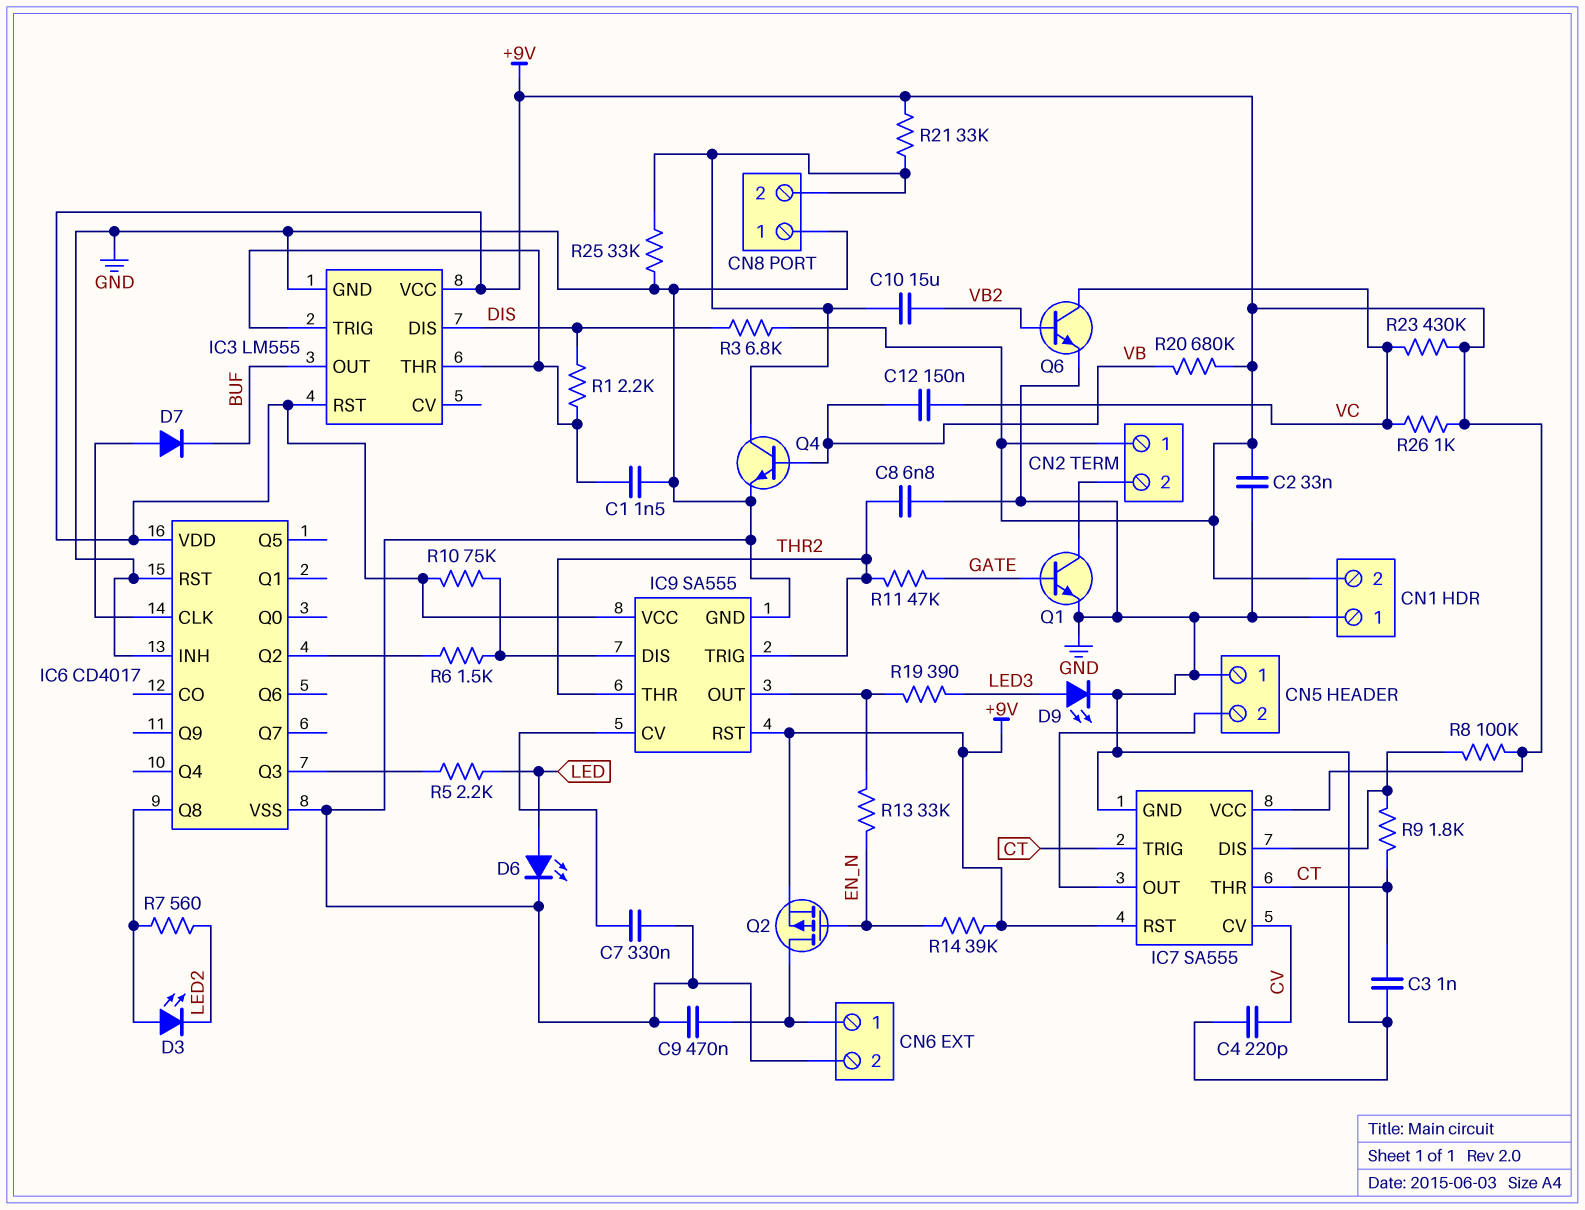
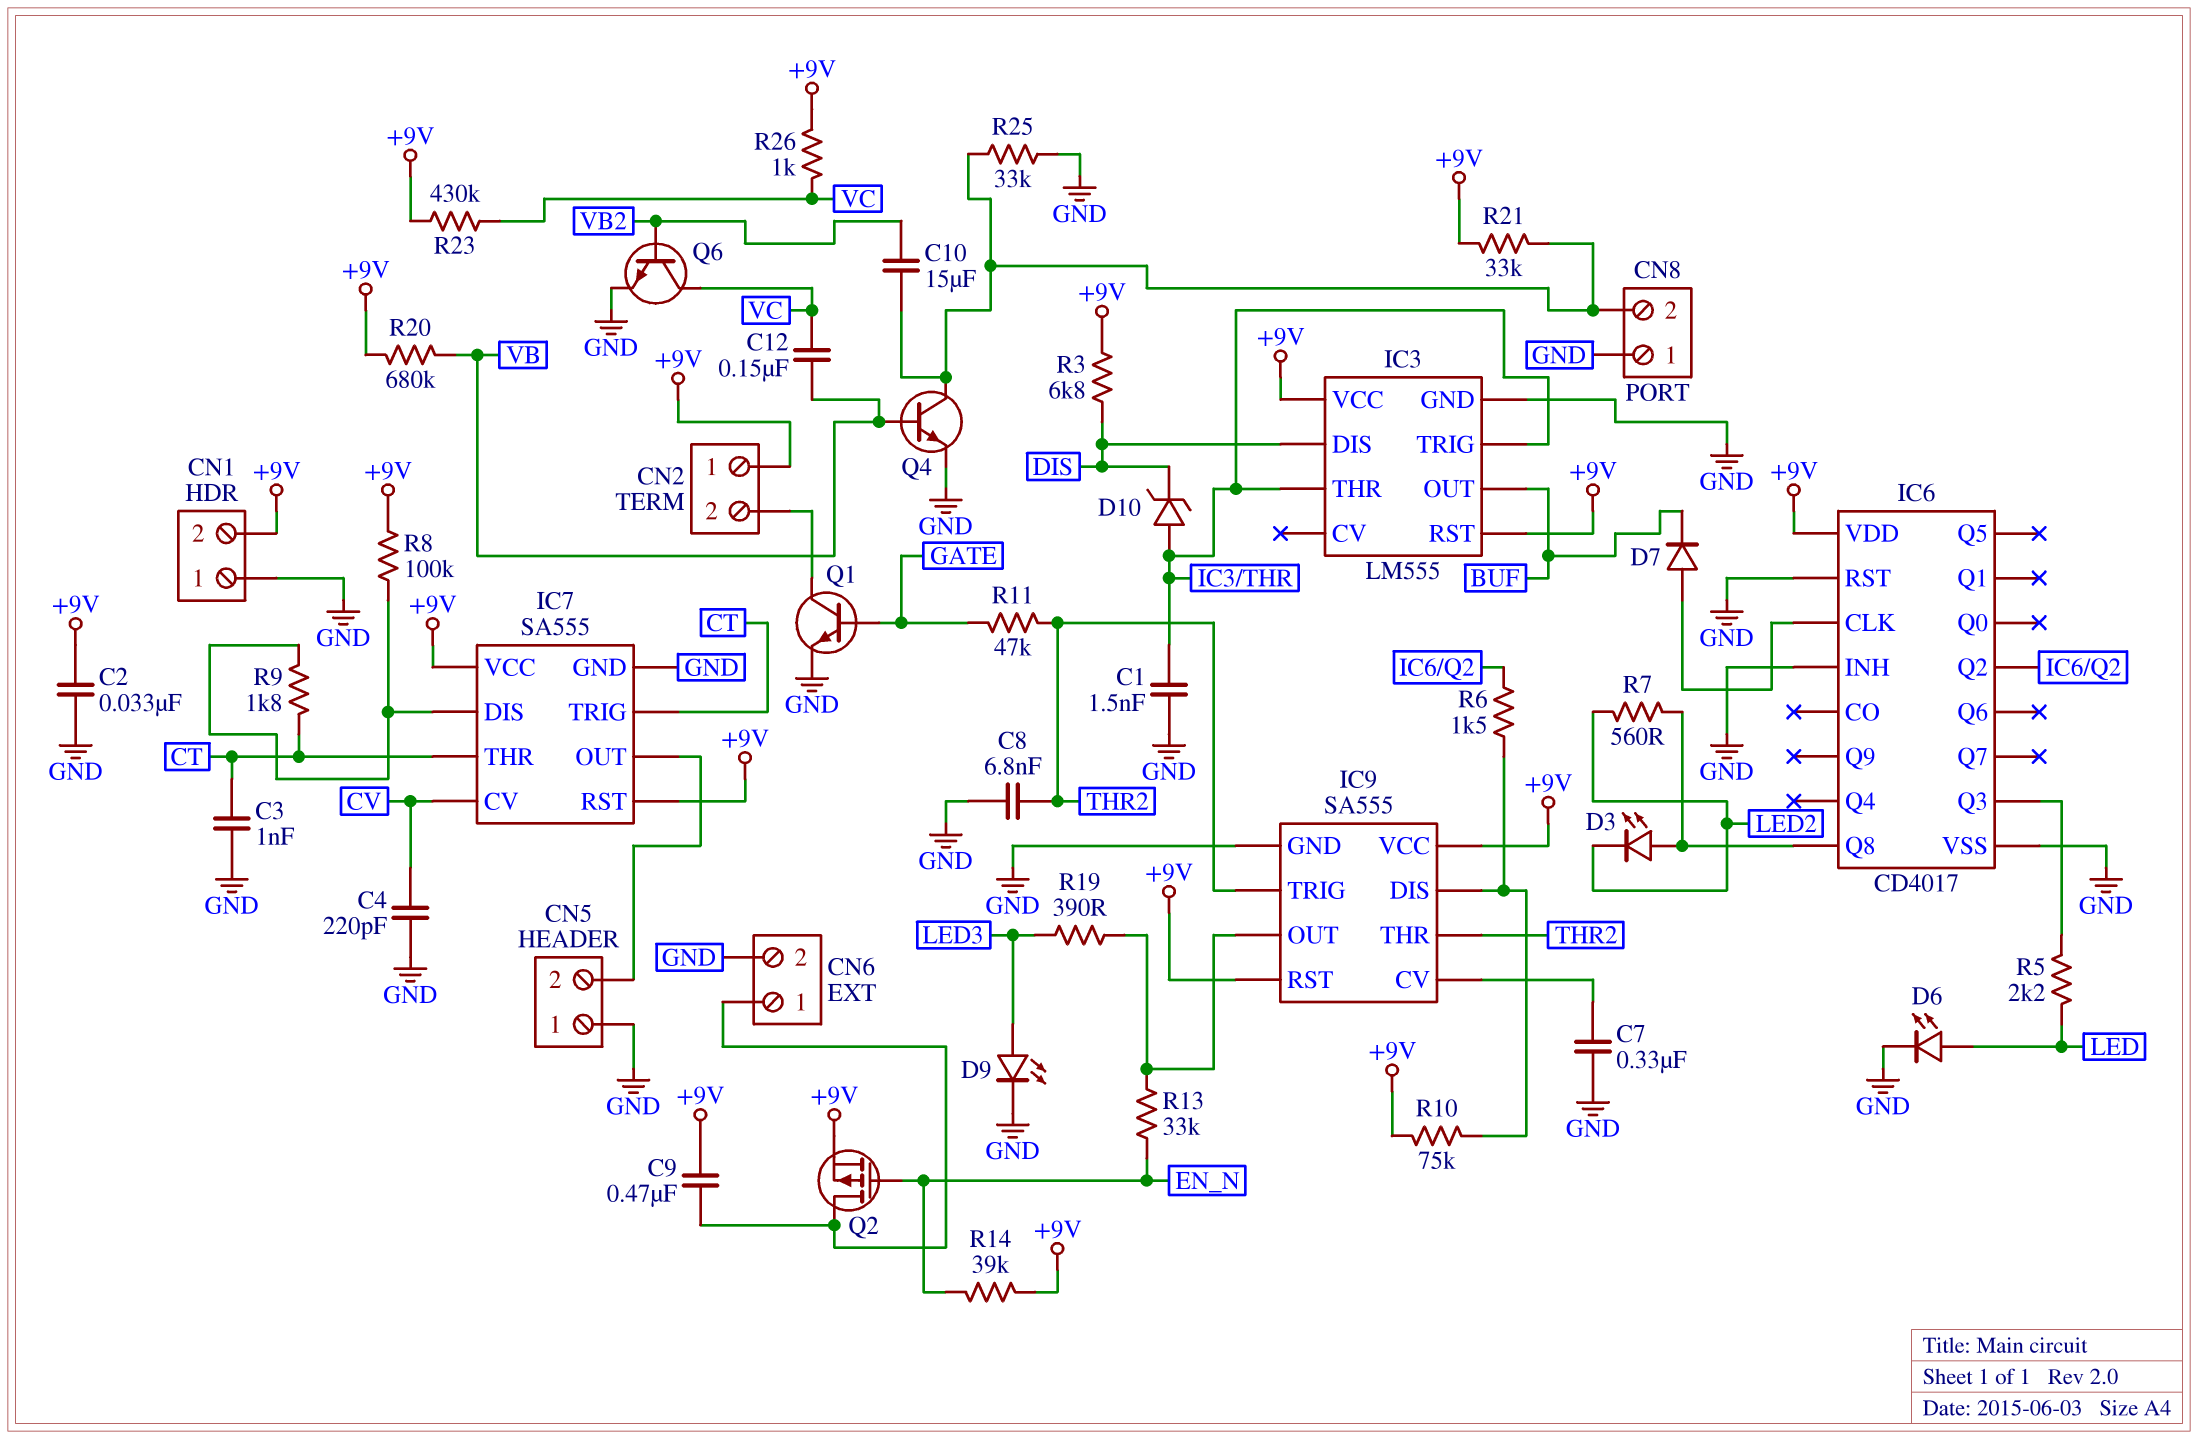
C9: 470nF (CN6/1, GND) -> 470nF (+9V, CN6/1)
D10: none -> zener (A IC3/THR, K DIS)
R1: 2.2k (DIS, IC3/THR) -> none

